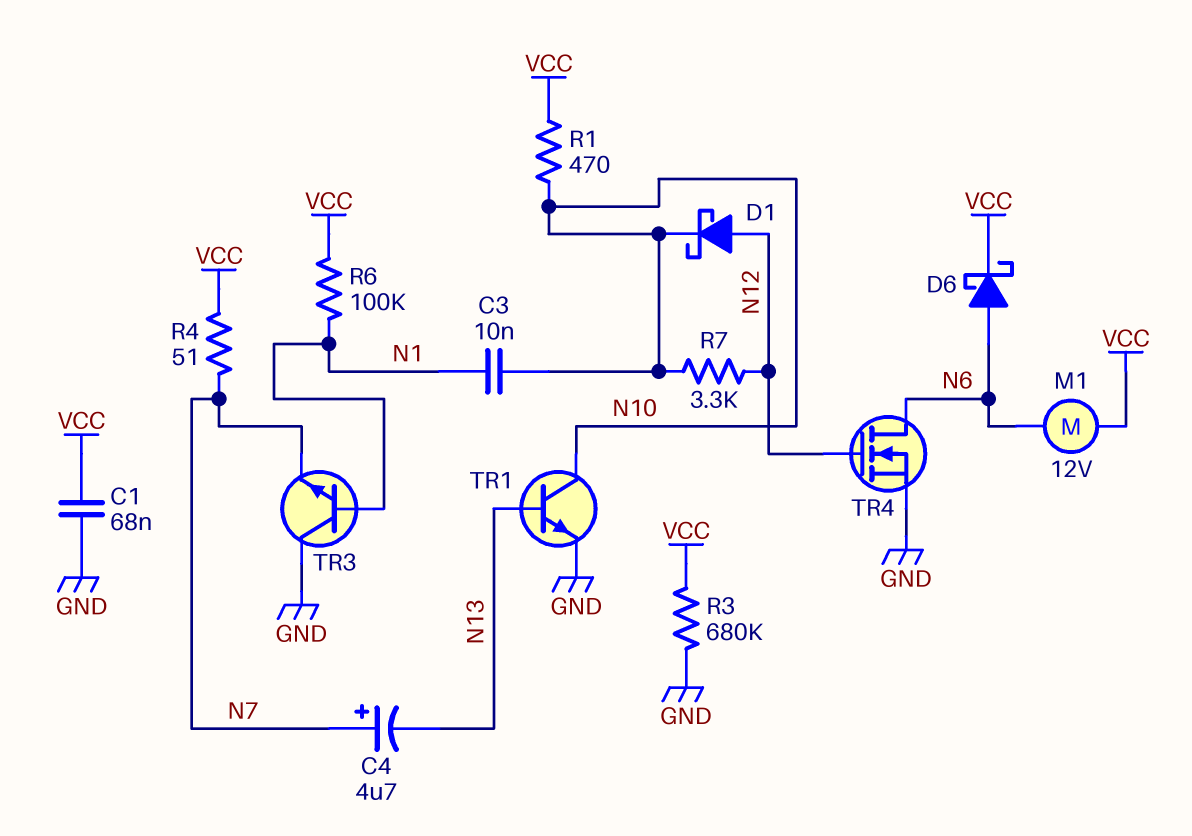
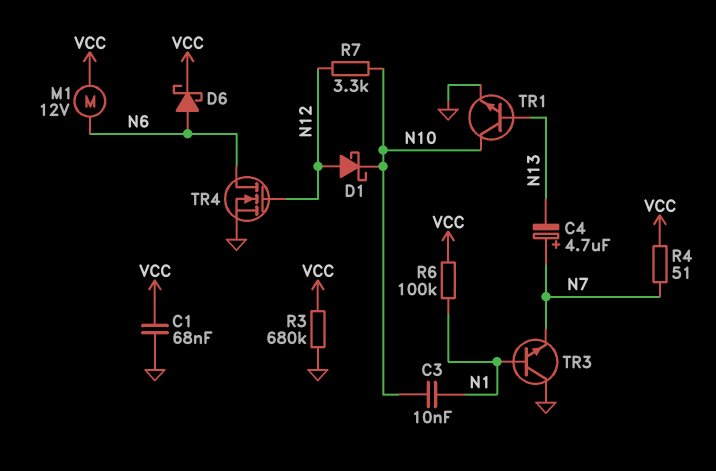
R1: 470 (N10, VCC) -> none

